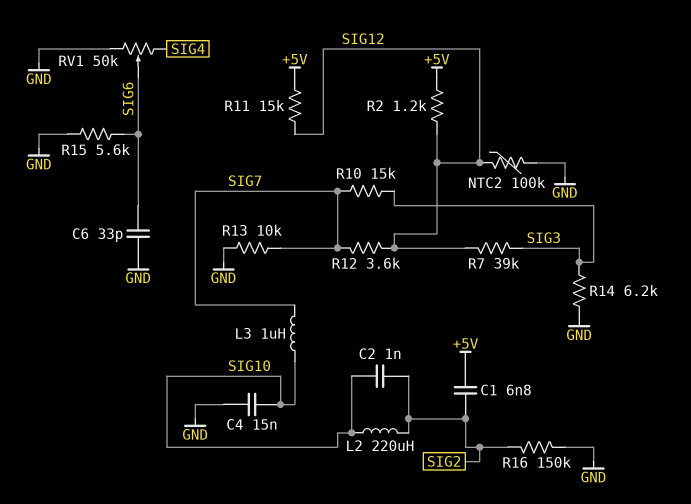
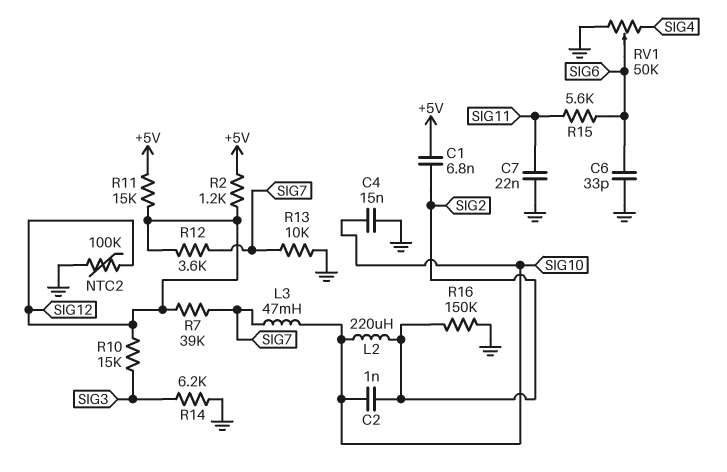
C7: none -> 22nF (GND, SIG11)
L3: 1uH (SIG7, SIG10) -> 47mH (SIG7, SIG10)
R7: 39k (SIG3, SIG12) -> 39k (SIG7, SIG12)
R10: 15k (SIG3, SIG7) -> 15k (SIG3, SIG12)
R15: 5.6k (GND, SIG6) -> 5.6k (SIG6, SIG11)

